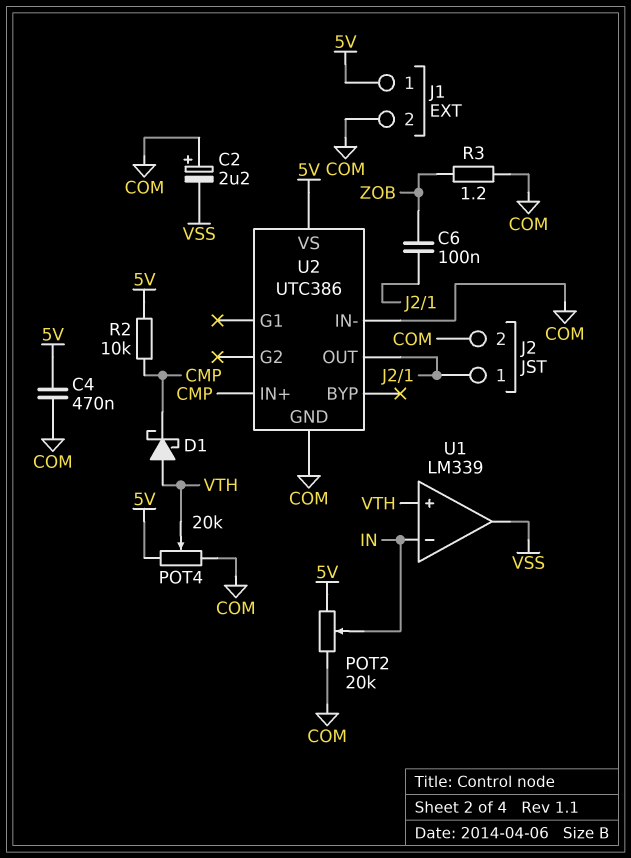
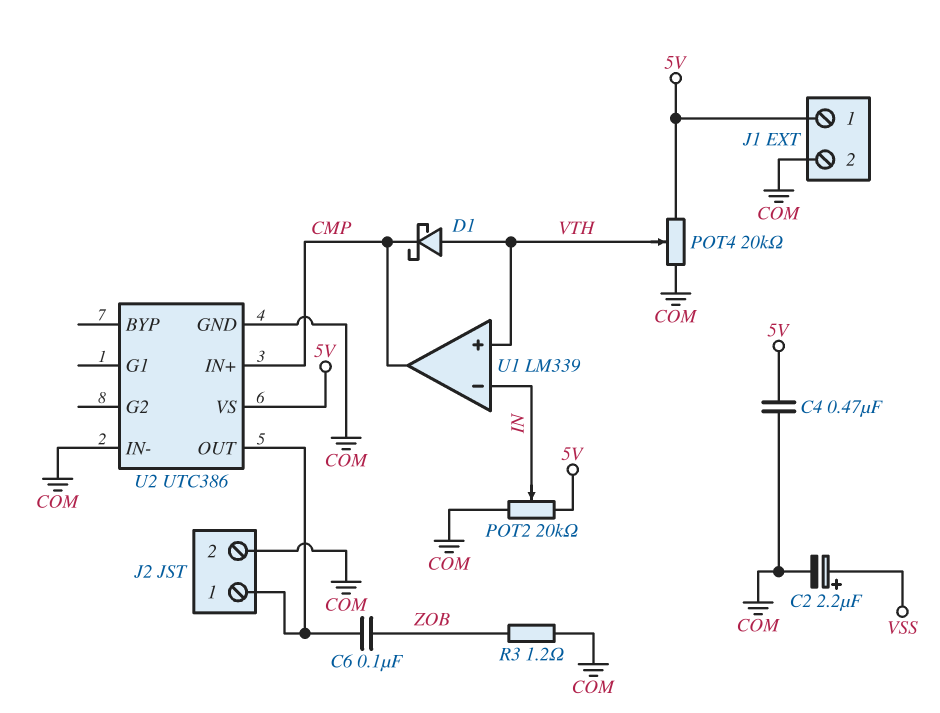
C2: 2.2uF (plus COM, minus VSS) -> 2.2uF (plus VSS, minus COM)
R2: 10k (5V, CMP) -> none
U1 pin out: VSS -> CMP

